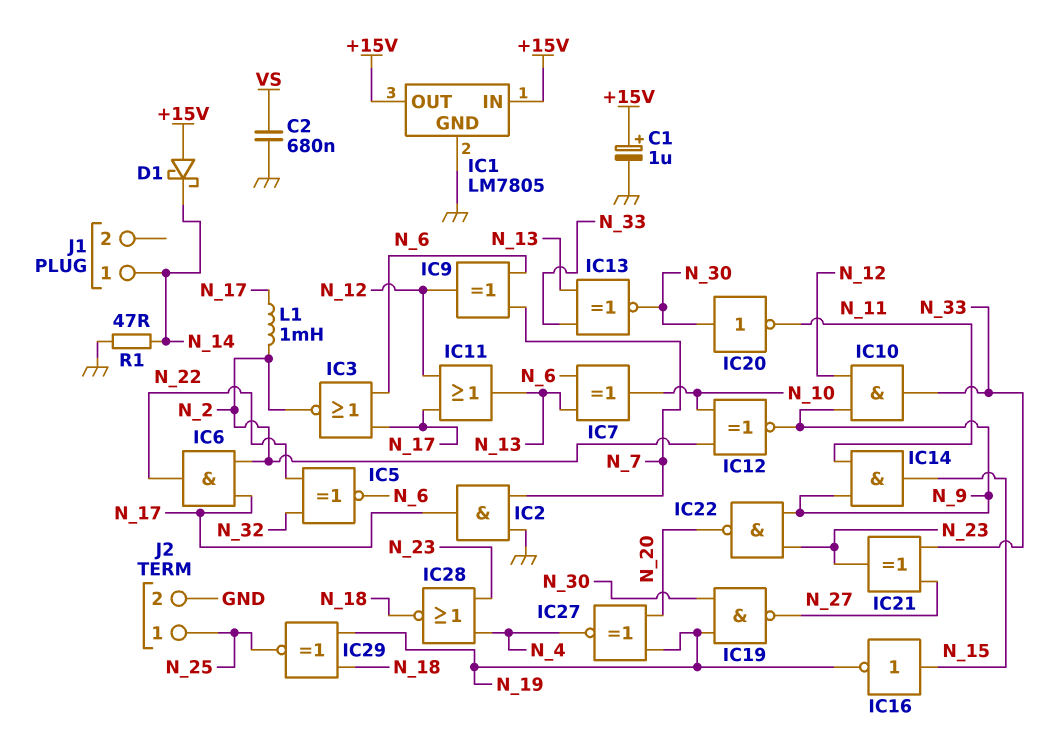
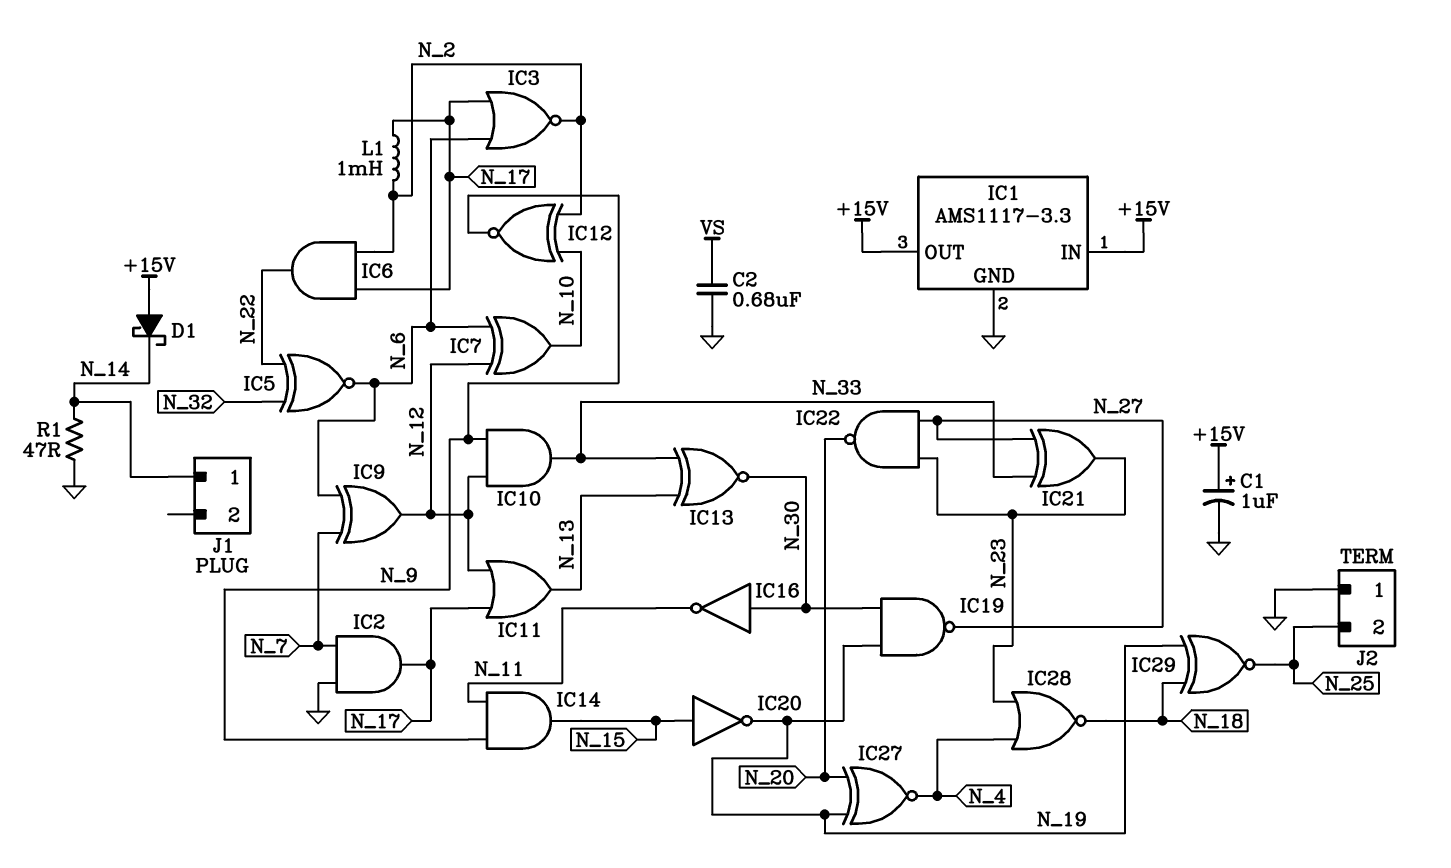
IC1: LM7805 -> AMS1117-3.3
IC7: XOR (in N_6, in N_13, out N_10) -> XOR (in N_6, in N_12, out N_10)
IC16: NOT (in N_15, out N_19) -> NOT (in N_30, out N_11)
IC20: NOT (in N_30, out N_11) -> NOT (in N_15, out N_19)
IC22: NAND (in N_9, in N_23, out N_20) -> NAND (in N_23, in N_27, out N_20)
J2 pin 1: N_25 -> GND
J2 pin 2: GND -> N_25

